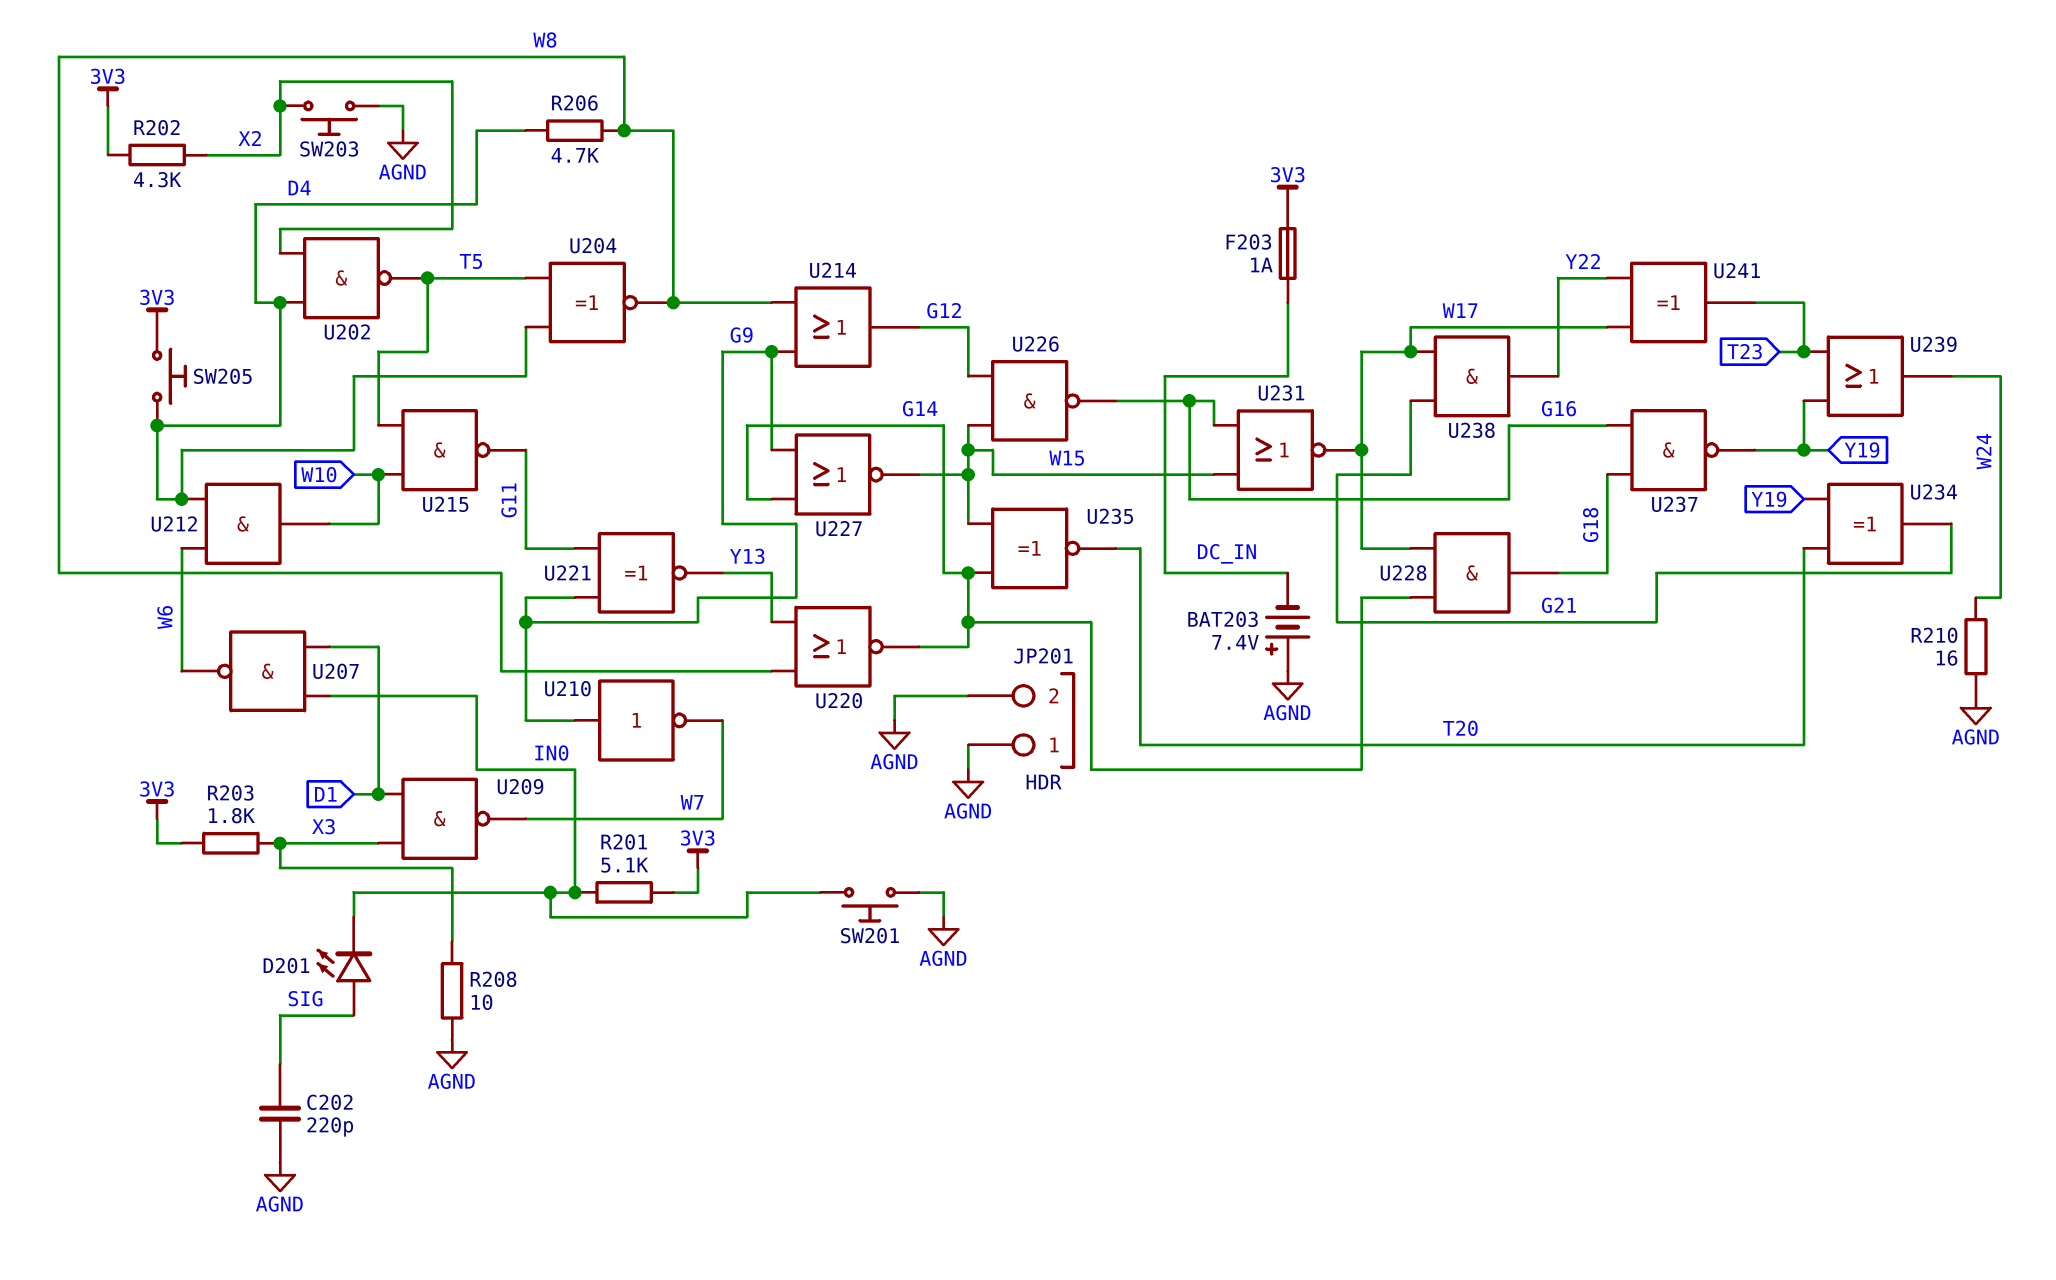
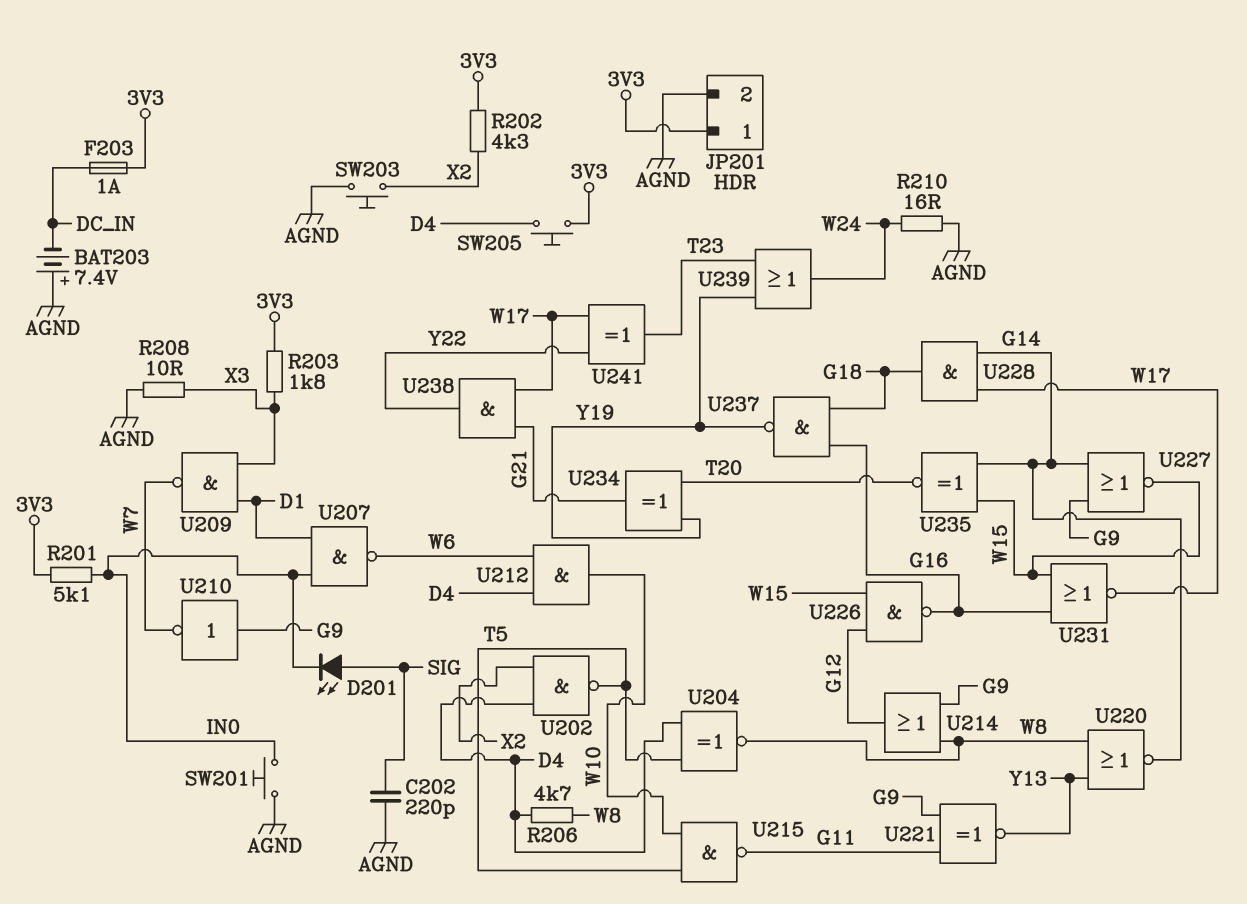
JP201 pin 1: AGND -> 3V3

